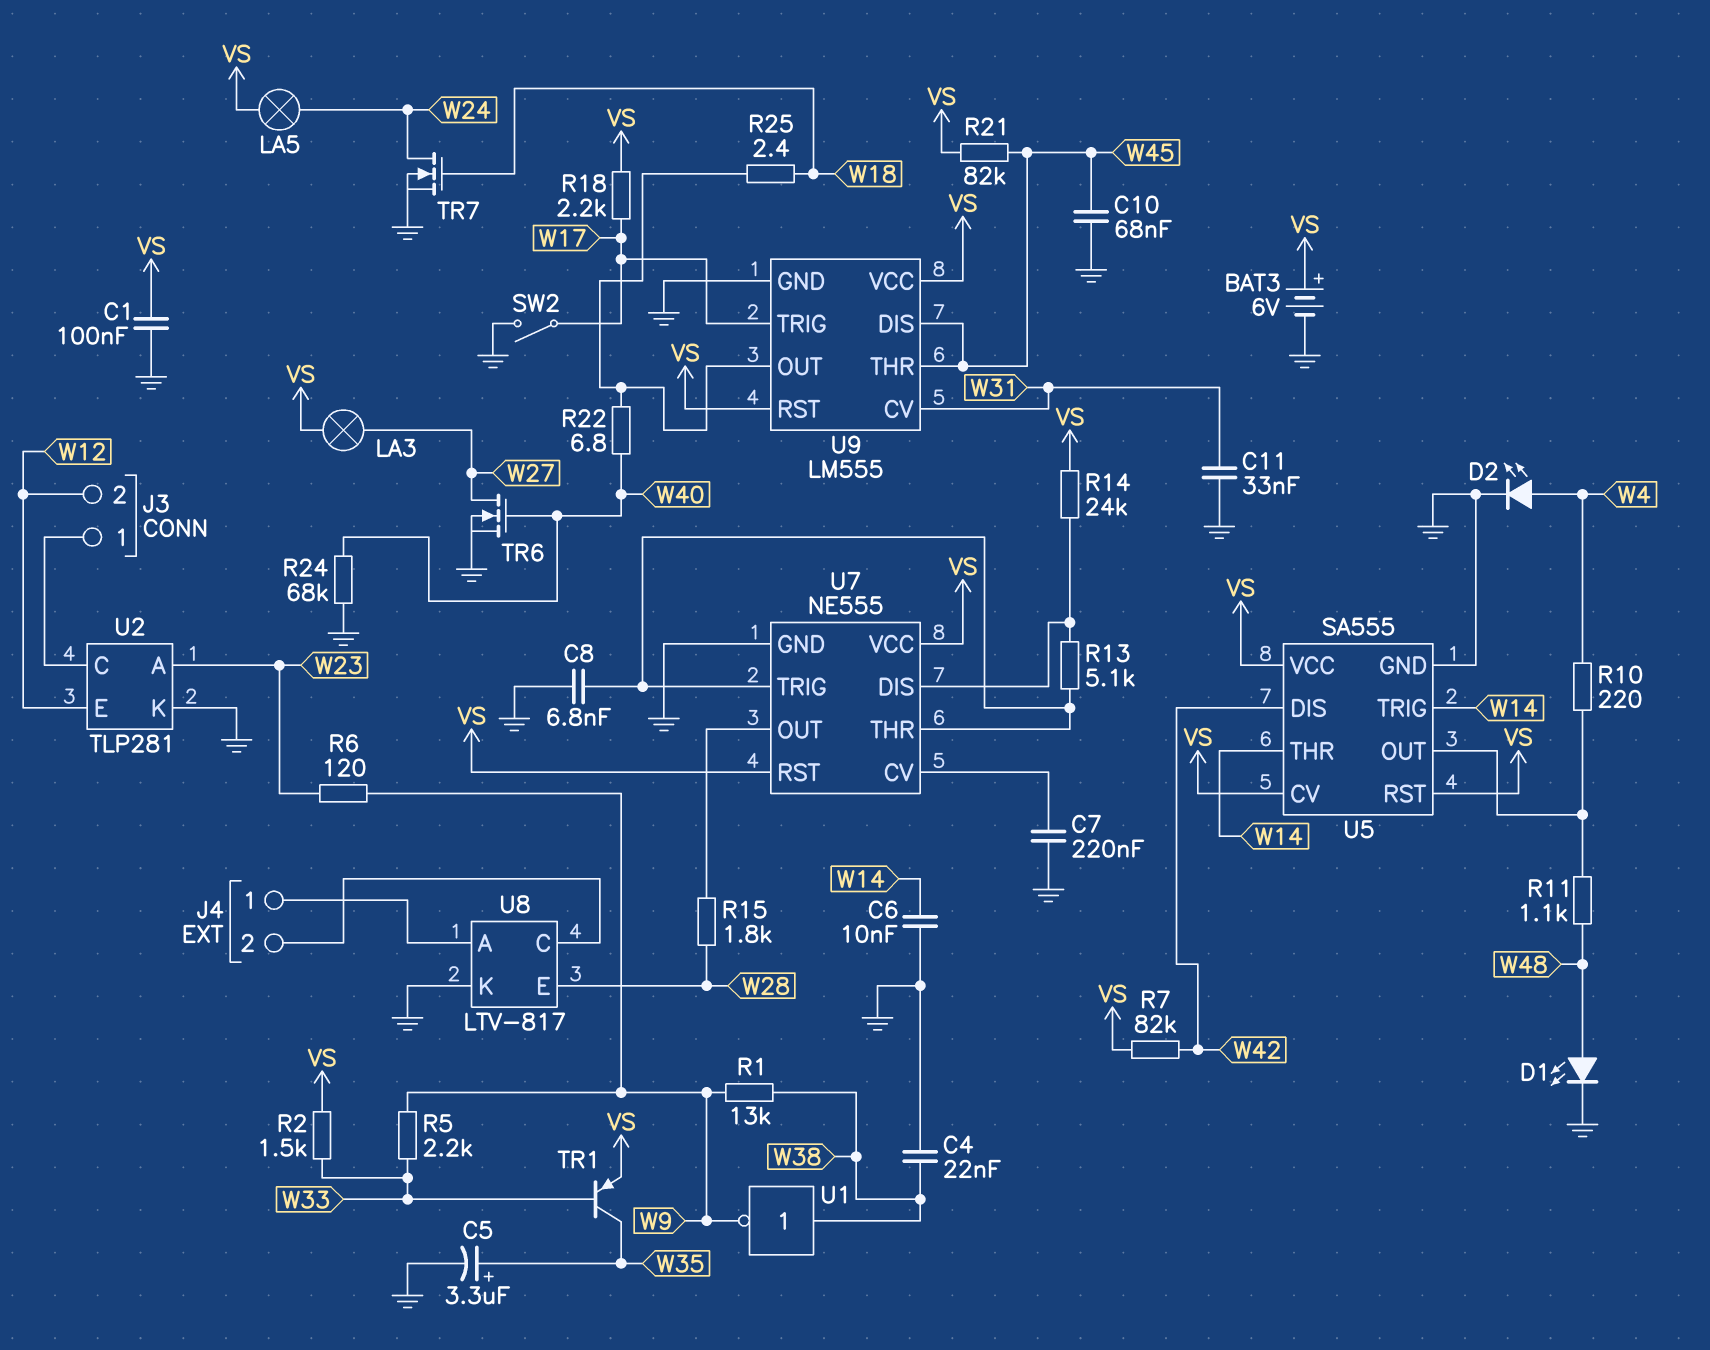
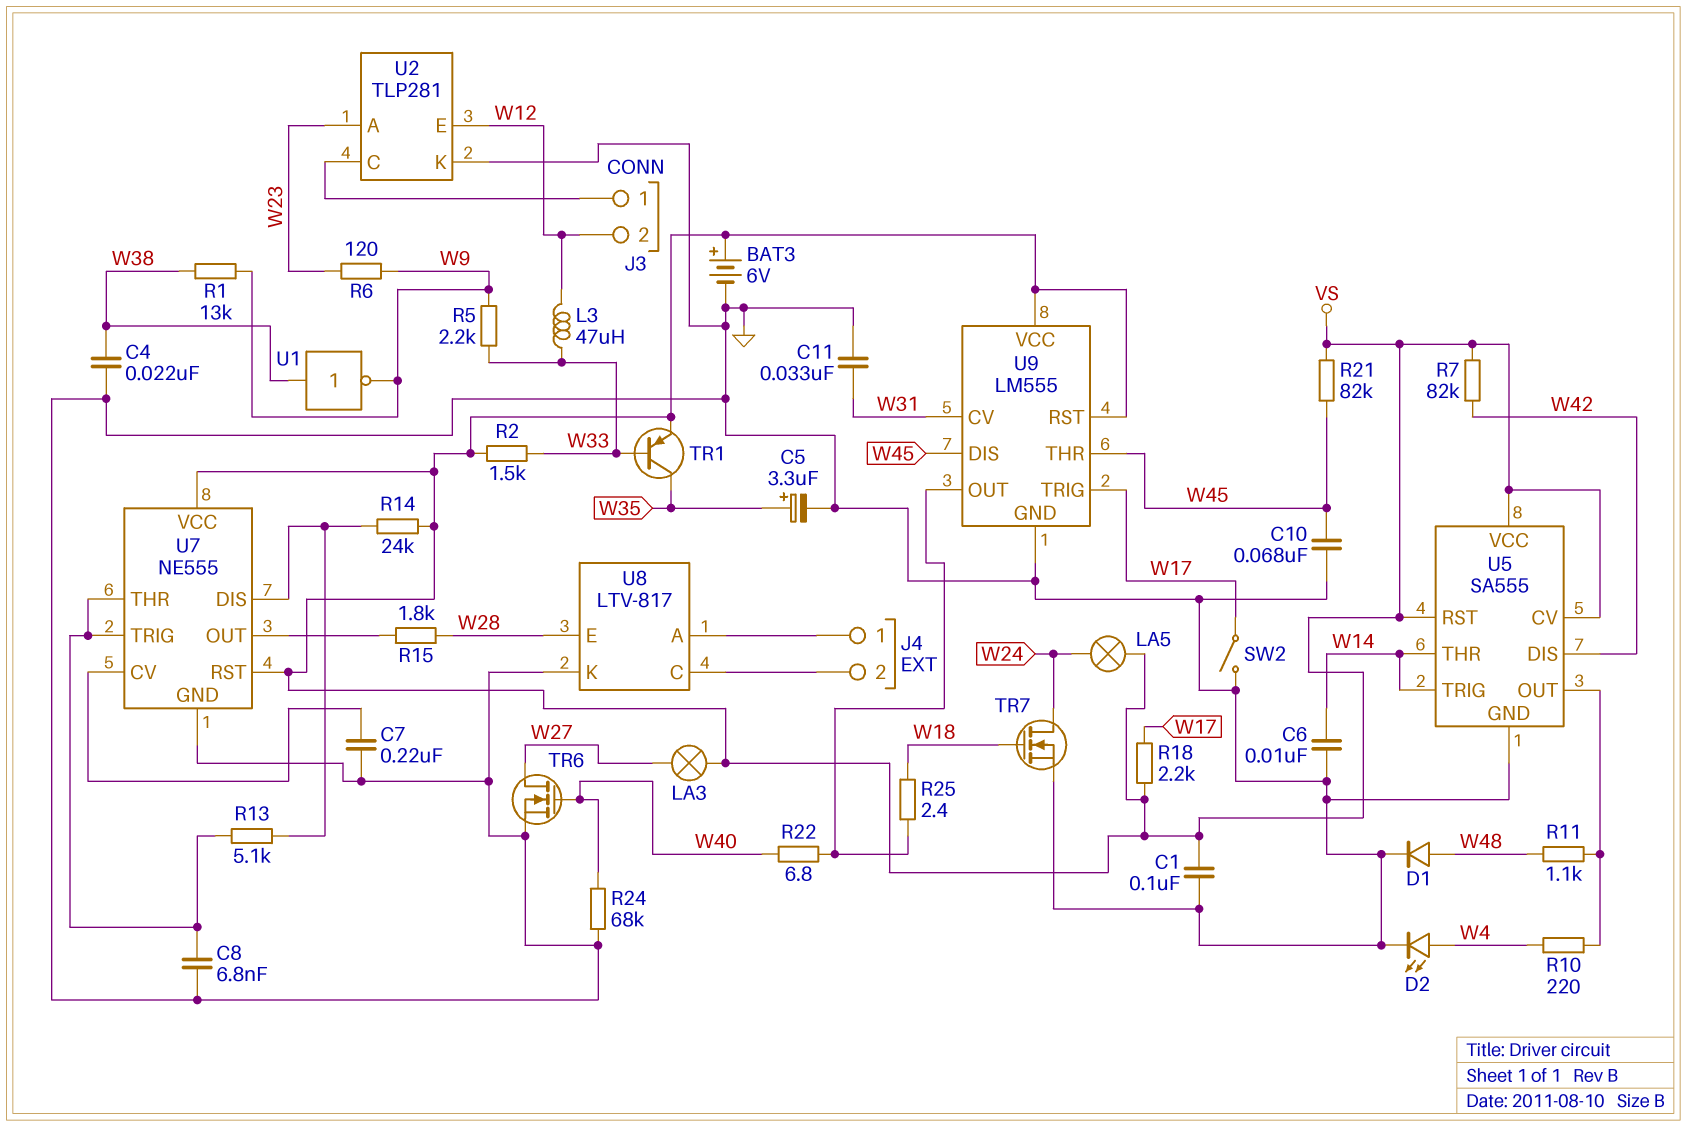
D1: LED (A W48, K GND) -> diode (A W48, K GND)
L3: none -> 47uH (W12, W33)

